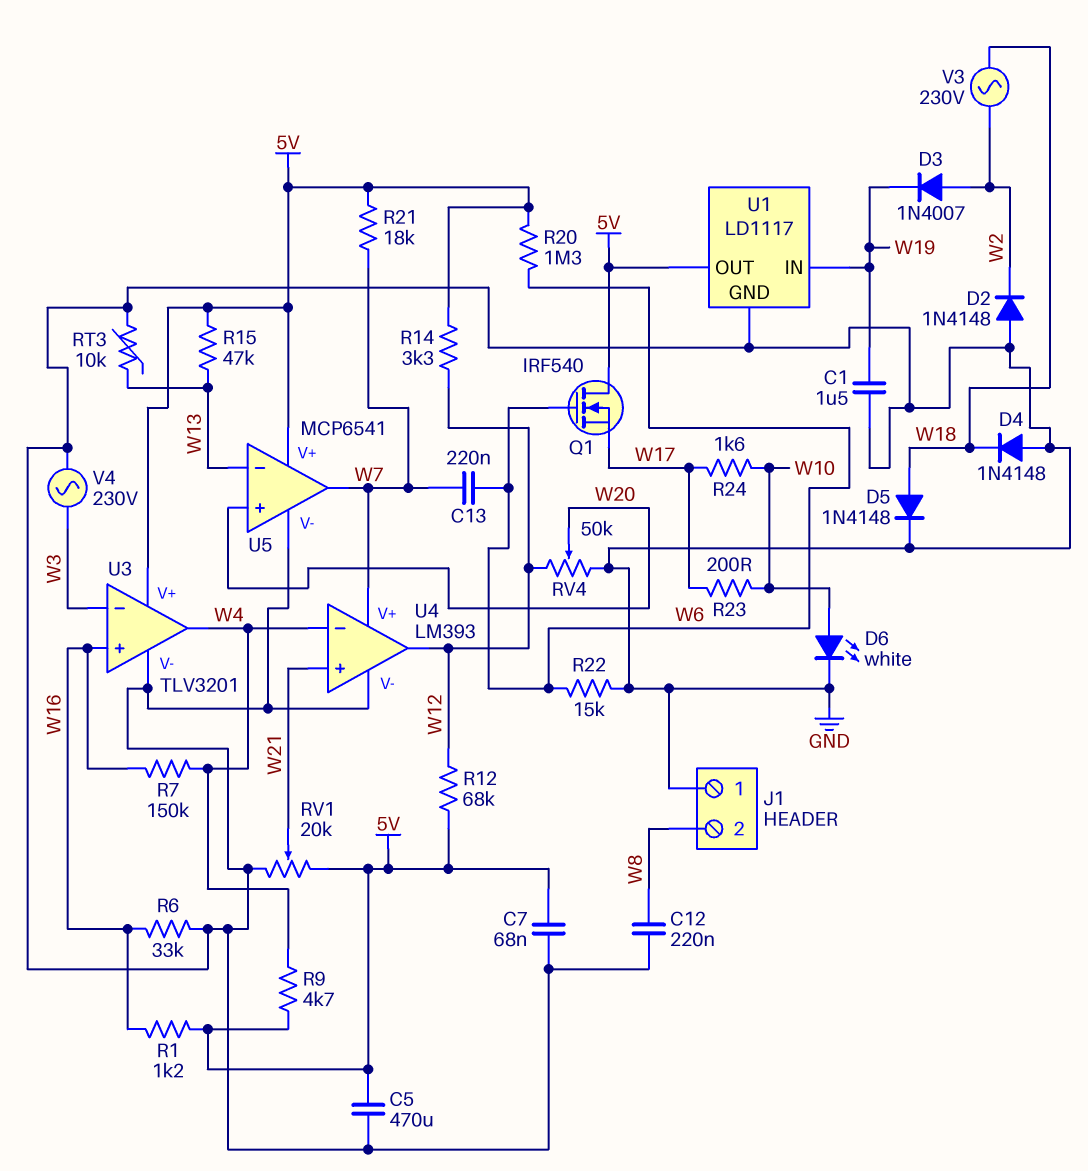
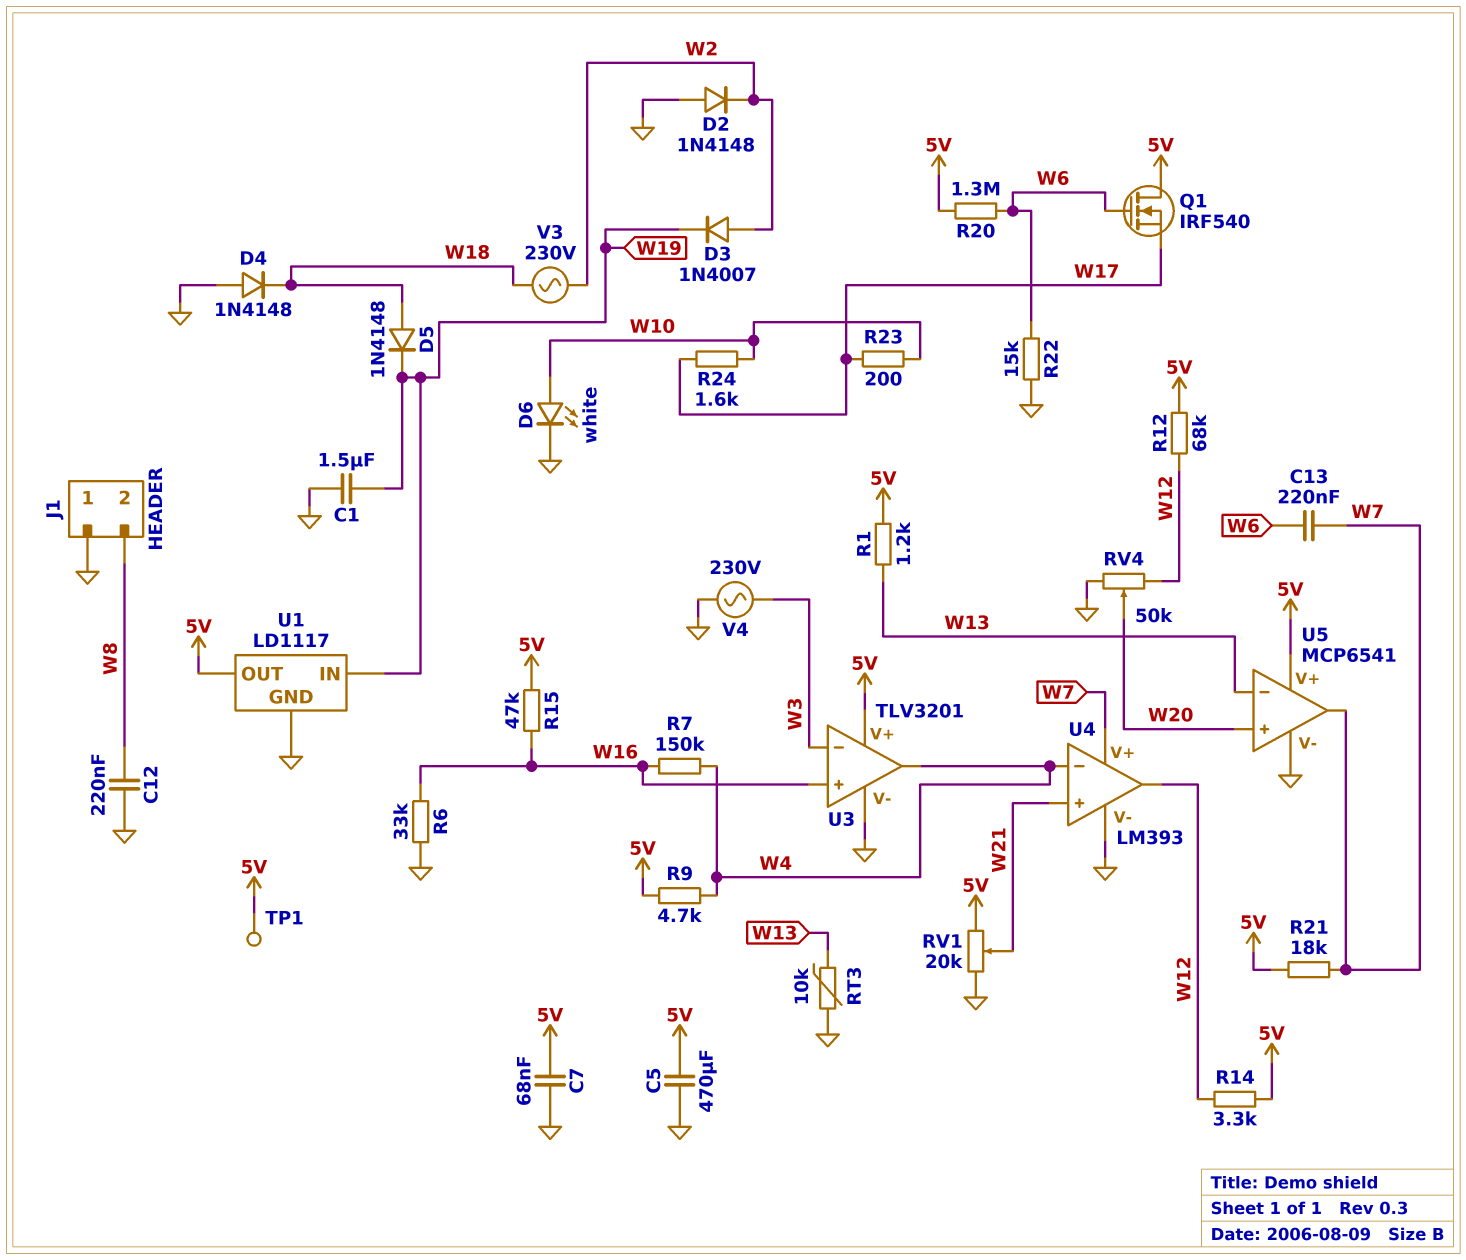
D5: diode 1N4148 (A W18, K GND) -> diode 1N4148 (A W18, K W19)
R1: 1.2k (5V, W16) -> 1.2k (5V, W13)
R15: 47k (5V, W13) -> 47k (5V, W16)
TP1: none -> test point (5V)

